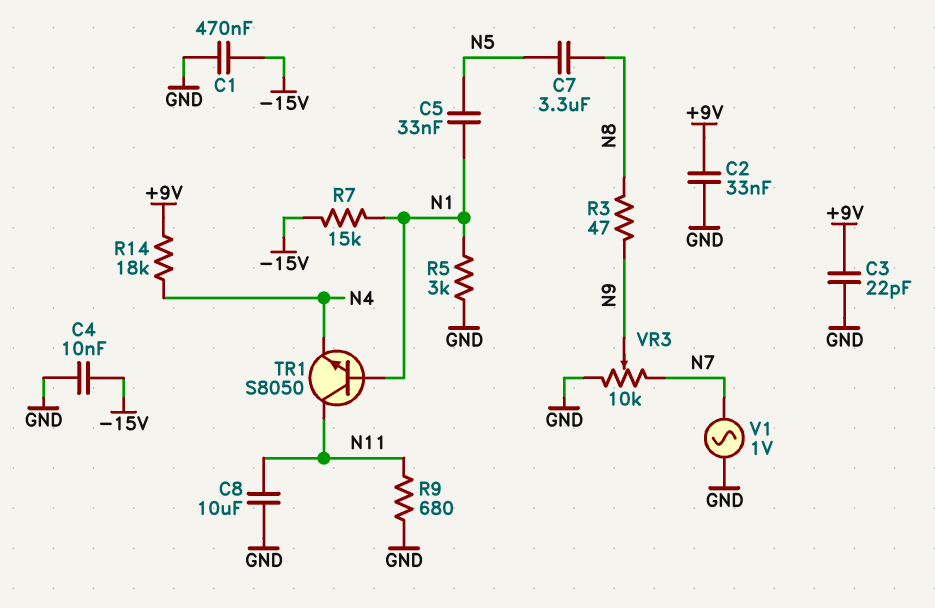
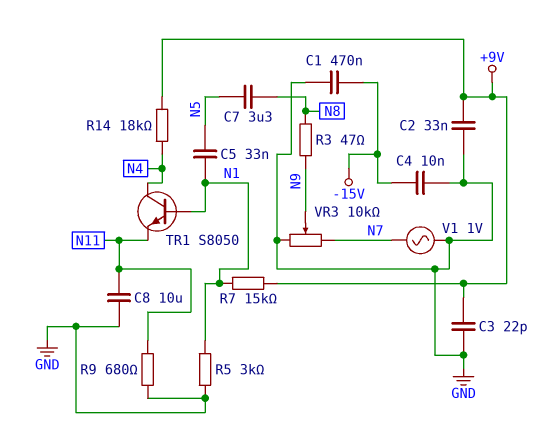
R7: 15k (-15V, N1) -> 15k (+9V, N1)
TR1: NPN S8050 (B N1, C N11, E N4) -> NPN S8050 (B N1, C N4, E N11)

